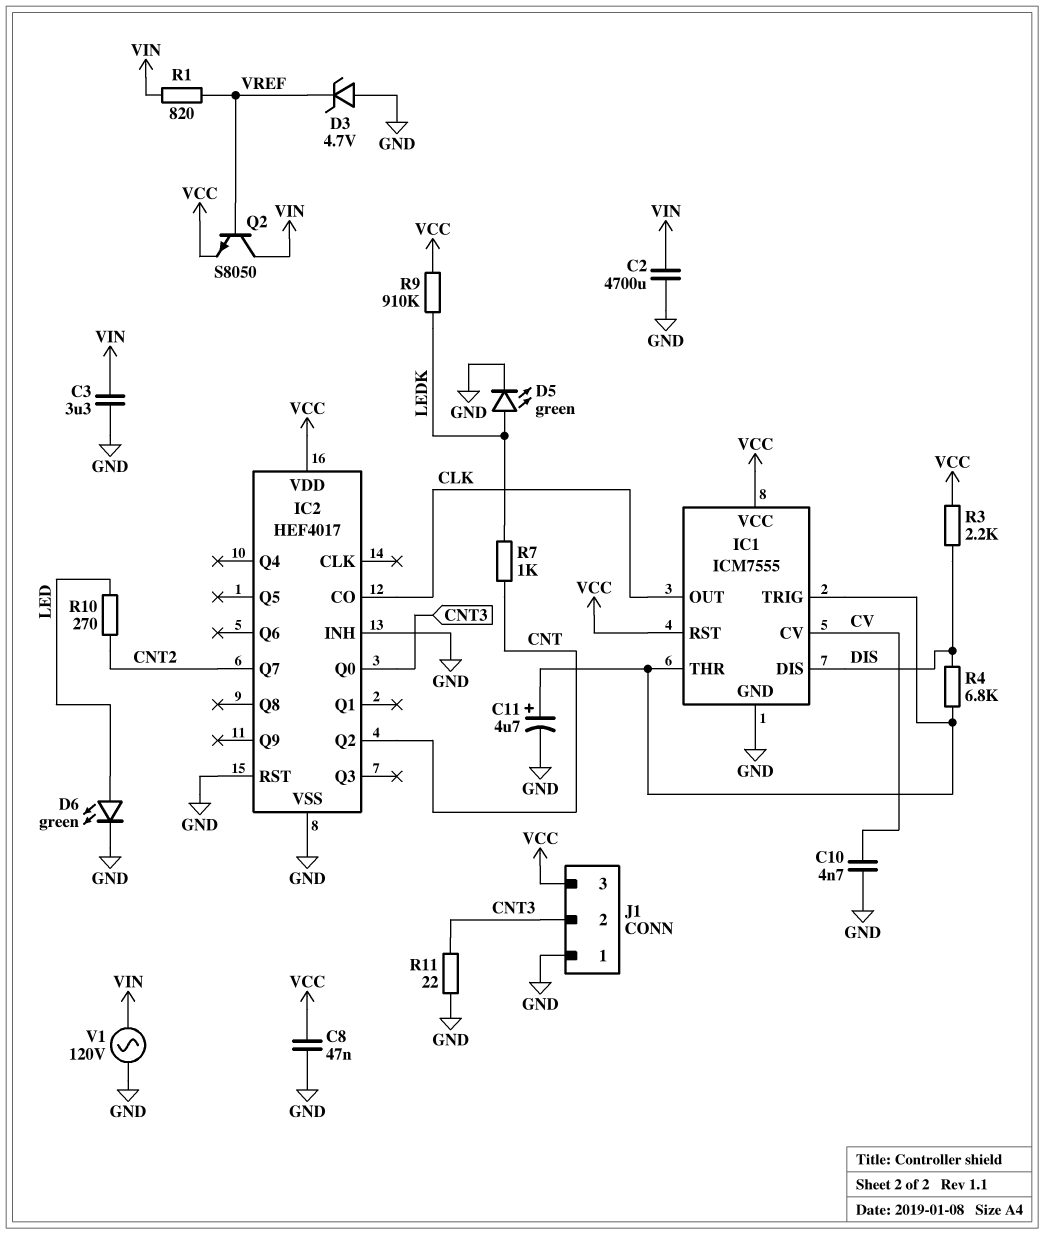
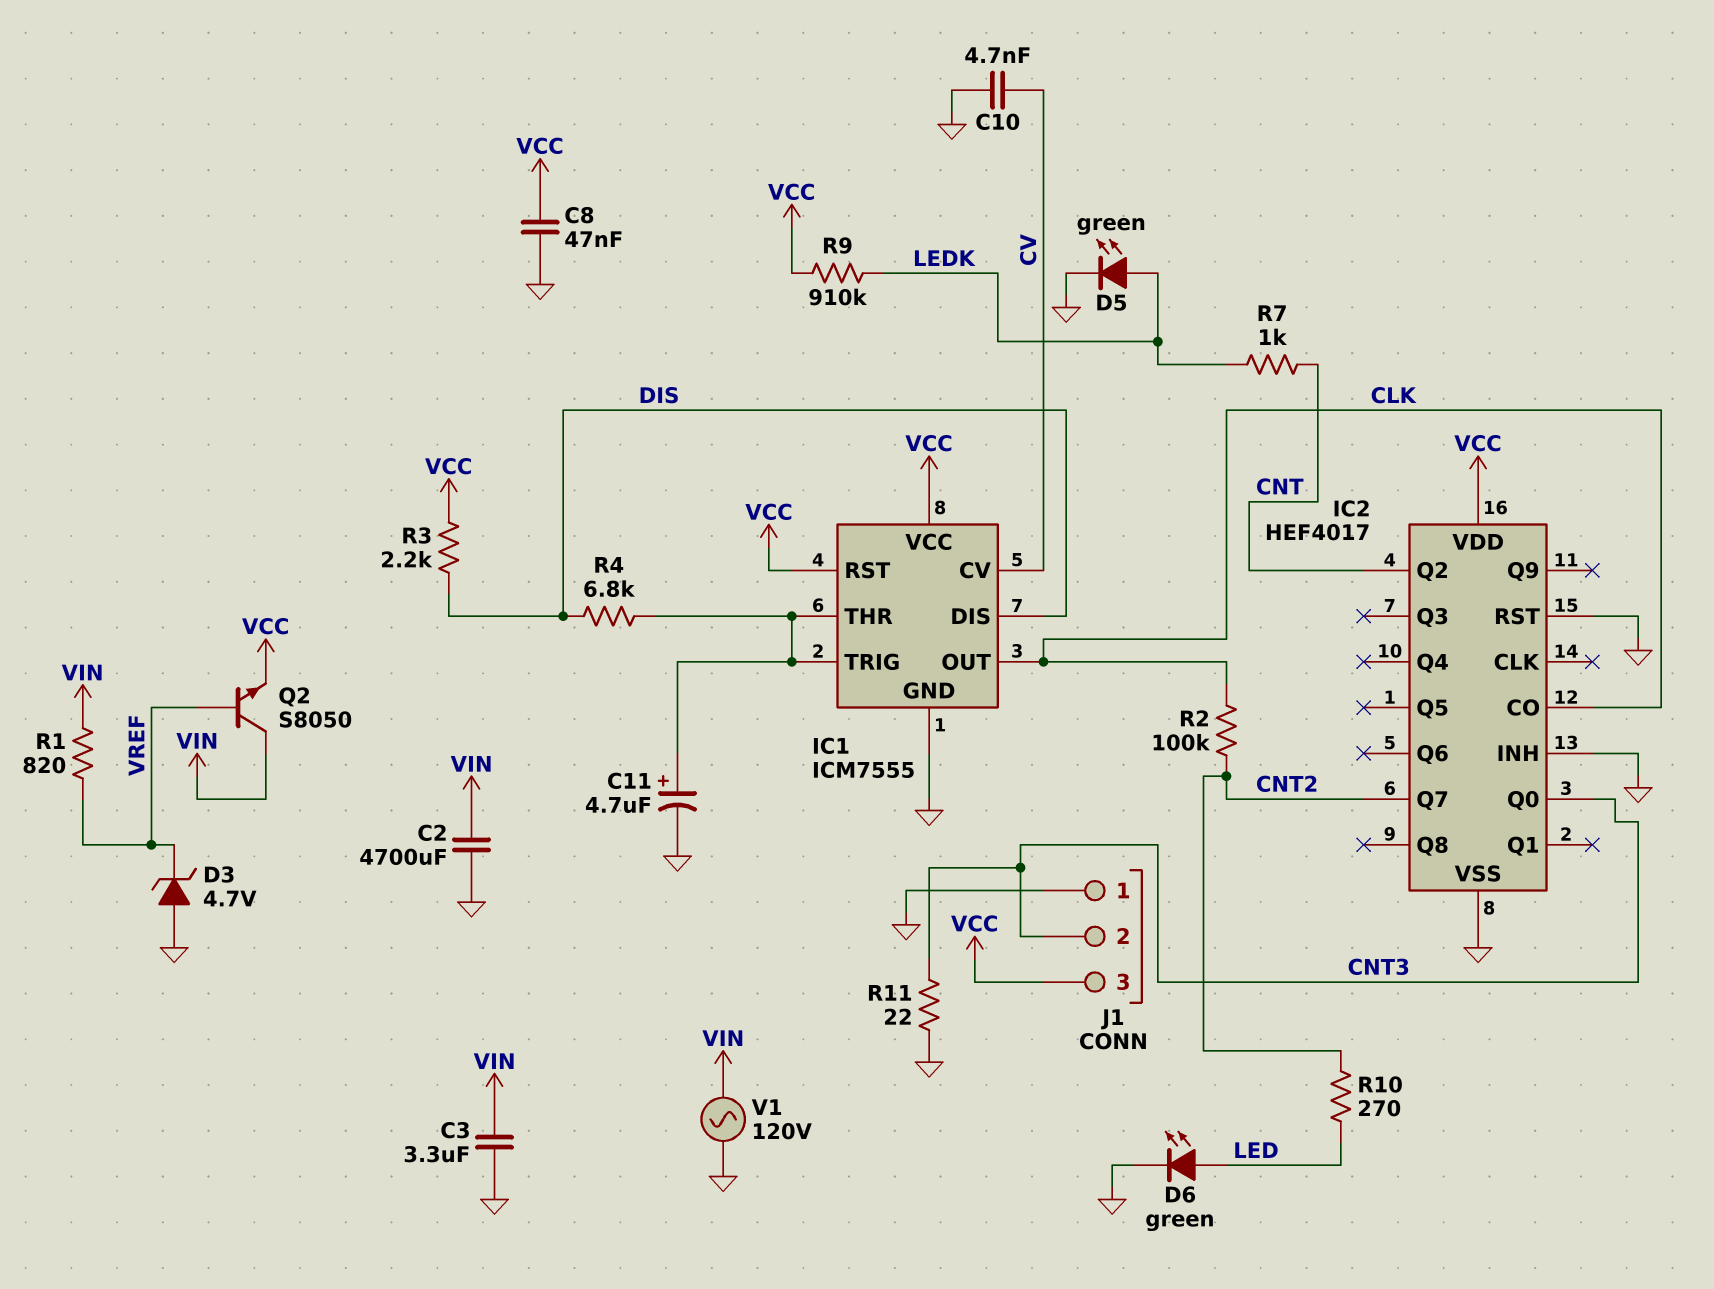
R2: none -> 100k (CLK, CNT2)

